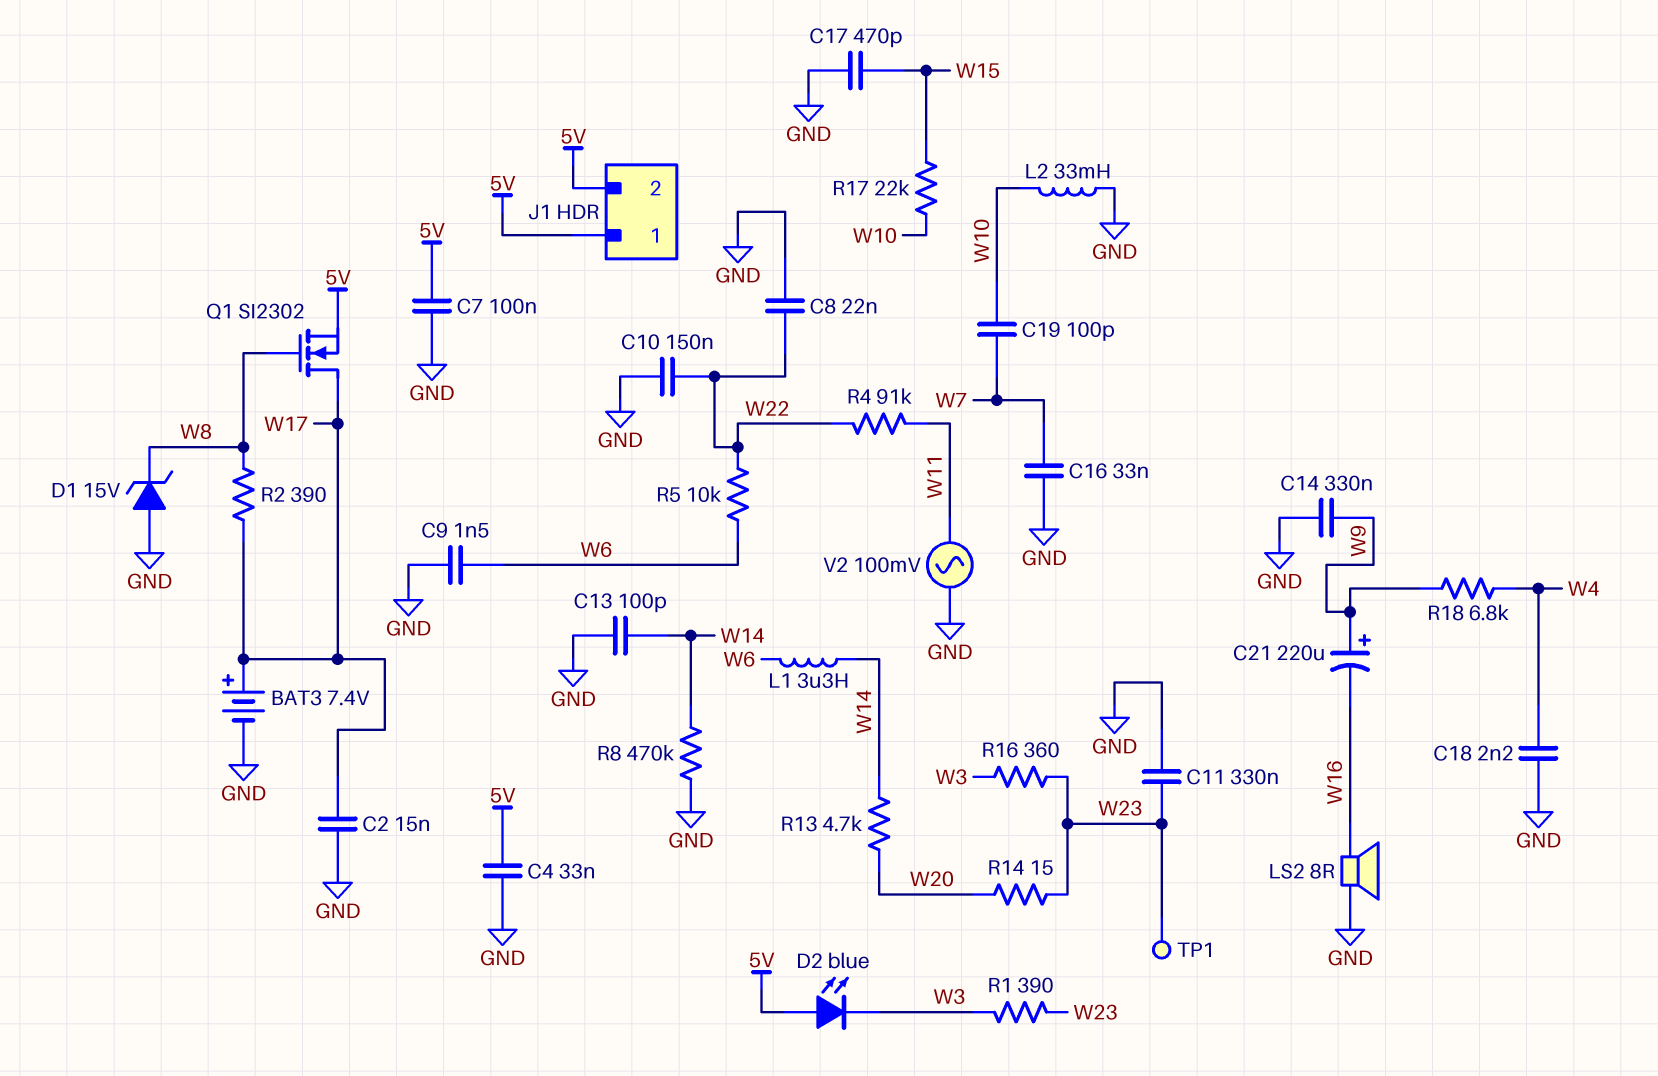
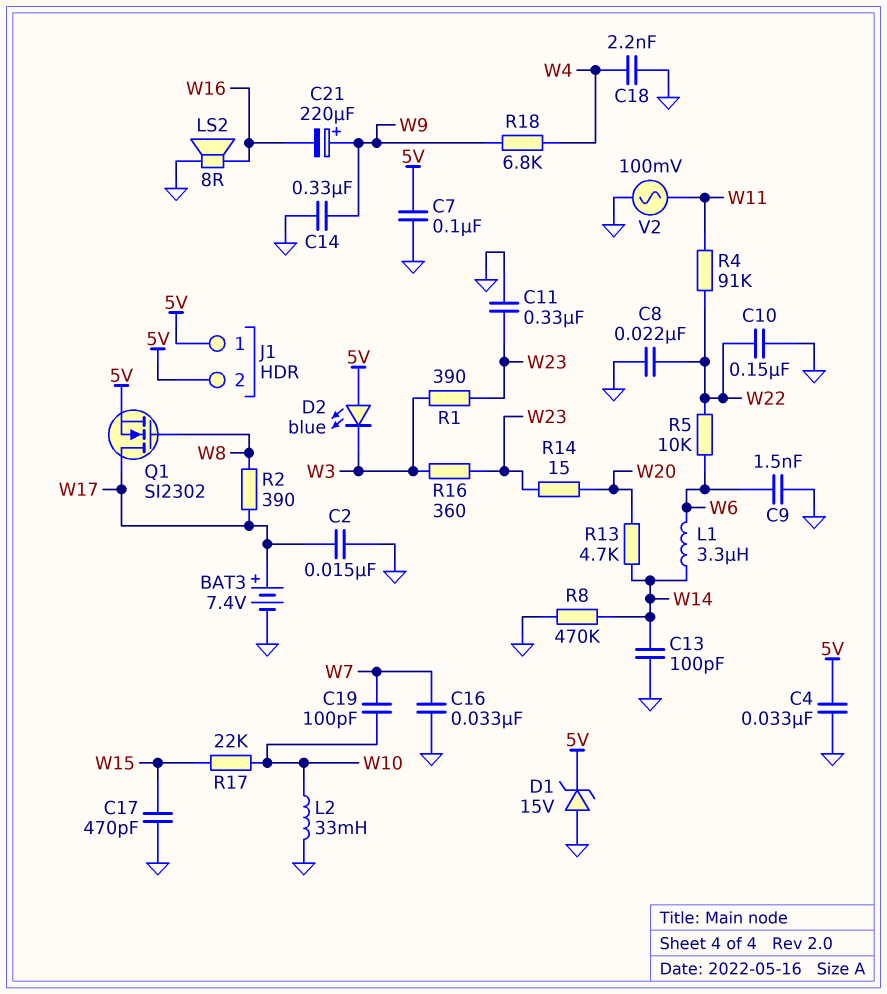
D1: zener 15V (A GND, K W8) -> zener 15V (A GND, K 5V)
TP1: test point (W23) -> none

